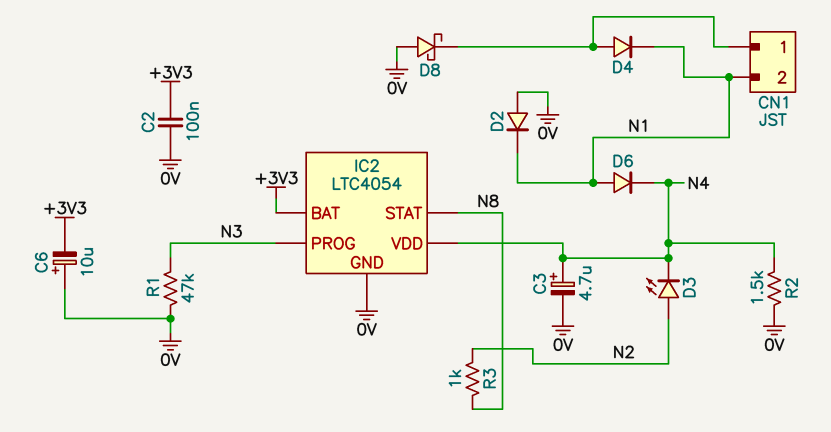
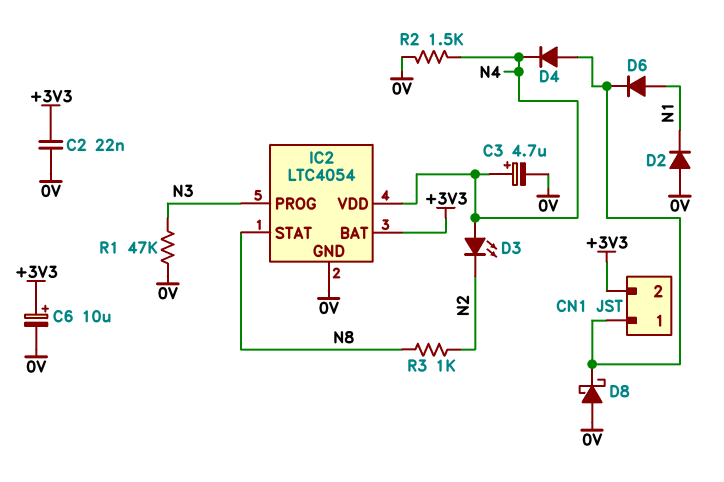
C2: 100nF (+3V3, 0V) -> 22nF (+3V3, 0V)
C6: 10uF (plus 0V, minus +3V3) -> 10uF (plus +3V3, minus 0V)
CN1 pin 2: N1 -> +3V3
D3: LED (A N2, K N4) -> LED (A N4, K N2)
D4: diode (A CN1/1, K N1) -> diode (A CN1/1, K N4)
D6: diode (A N1, K N4) -> diode (A N1, K CN1/1)

